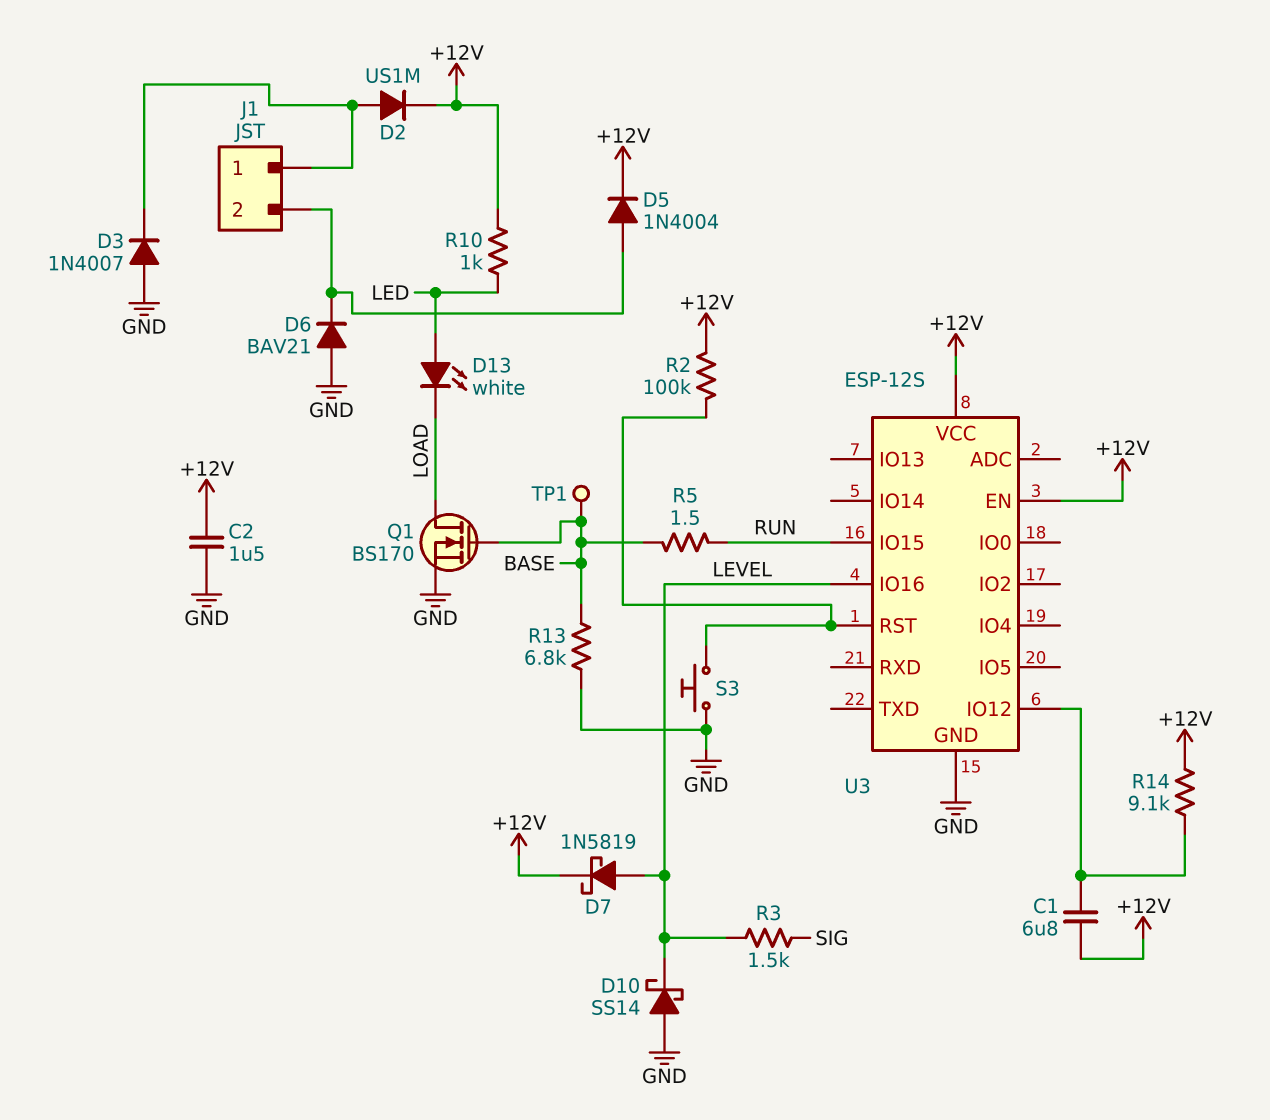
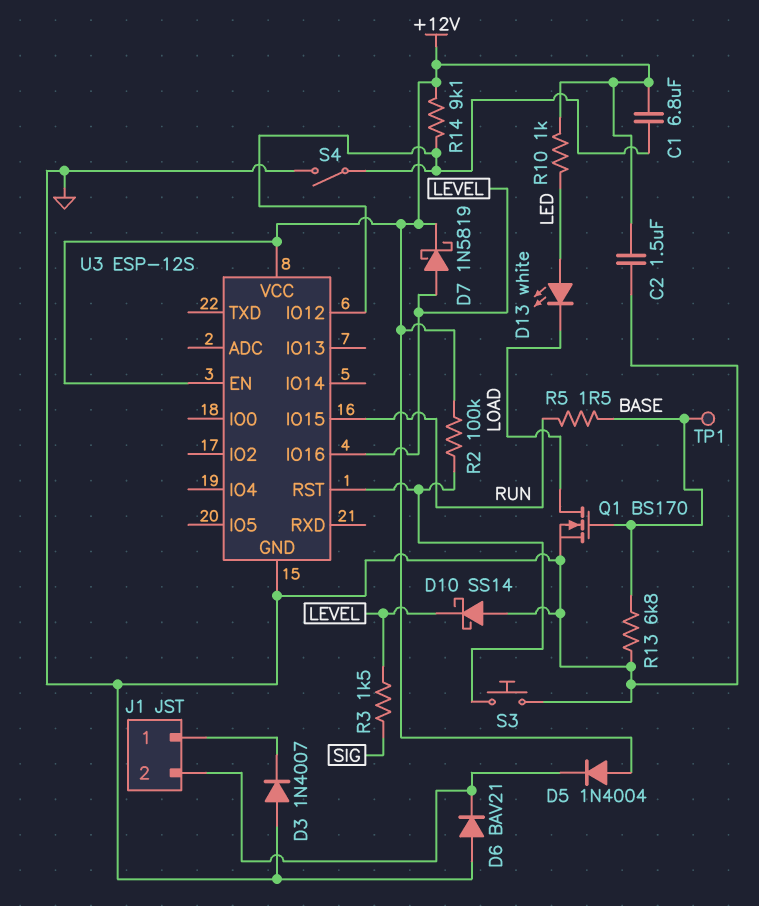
D2: diode US1M (A J1/1, K +12V) -> none
D5: diode 1N4004 (A J1/2, K +12V) -> diode 1N4004 (A +12V, K J1/2)
S4: none -> switch (GND, U3/IO12)

